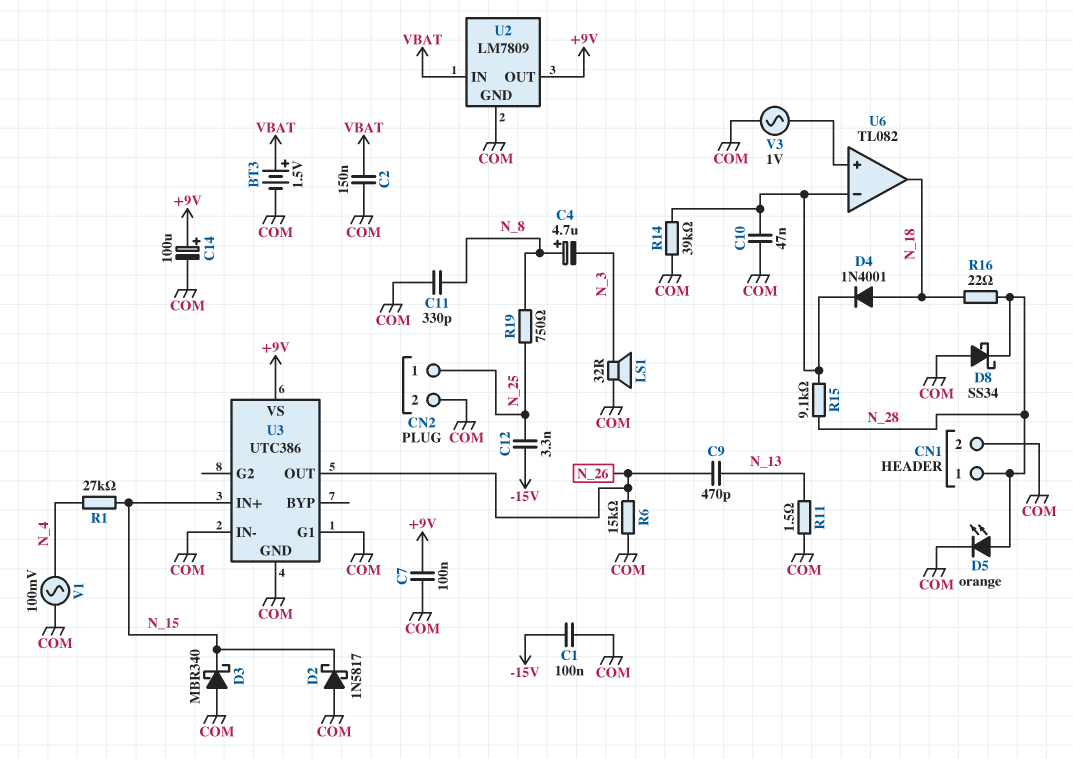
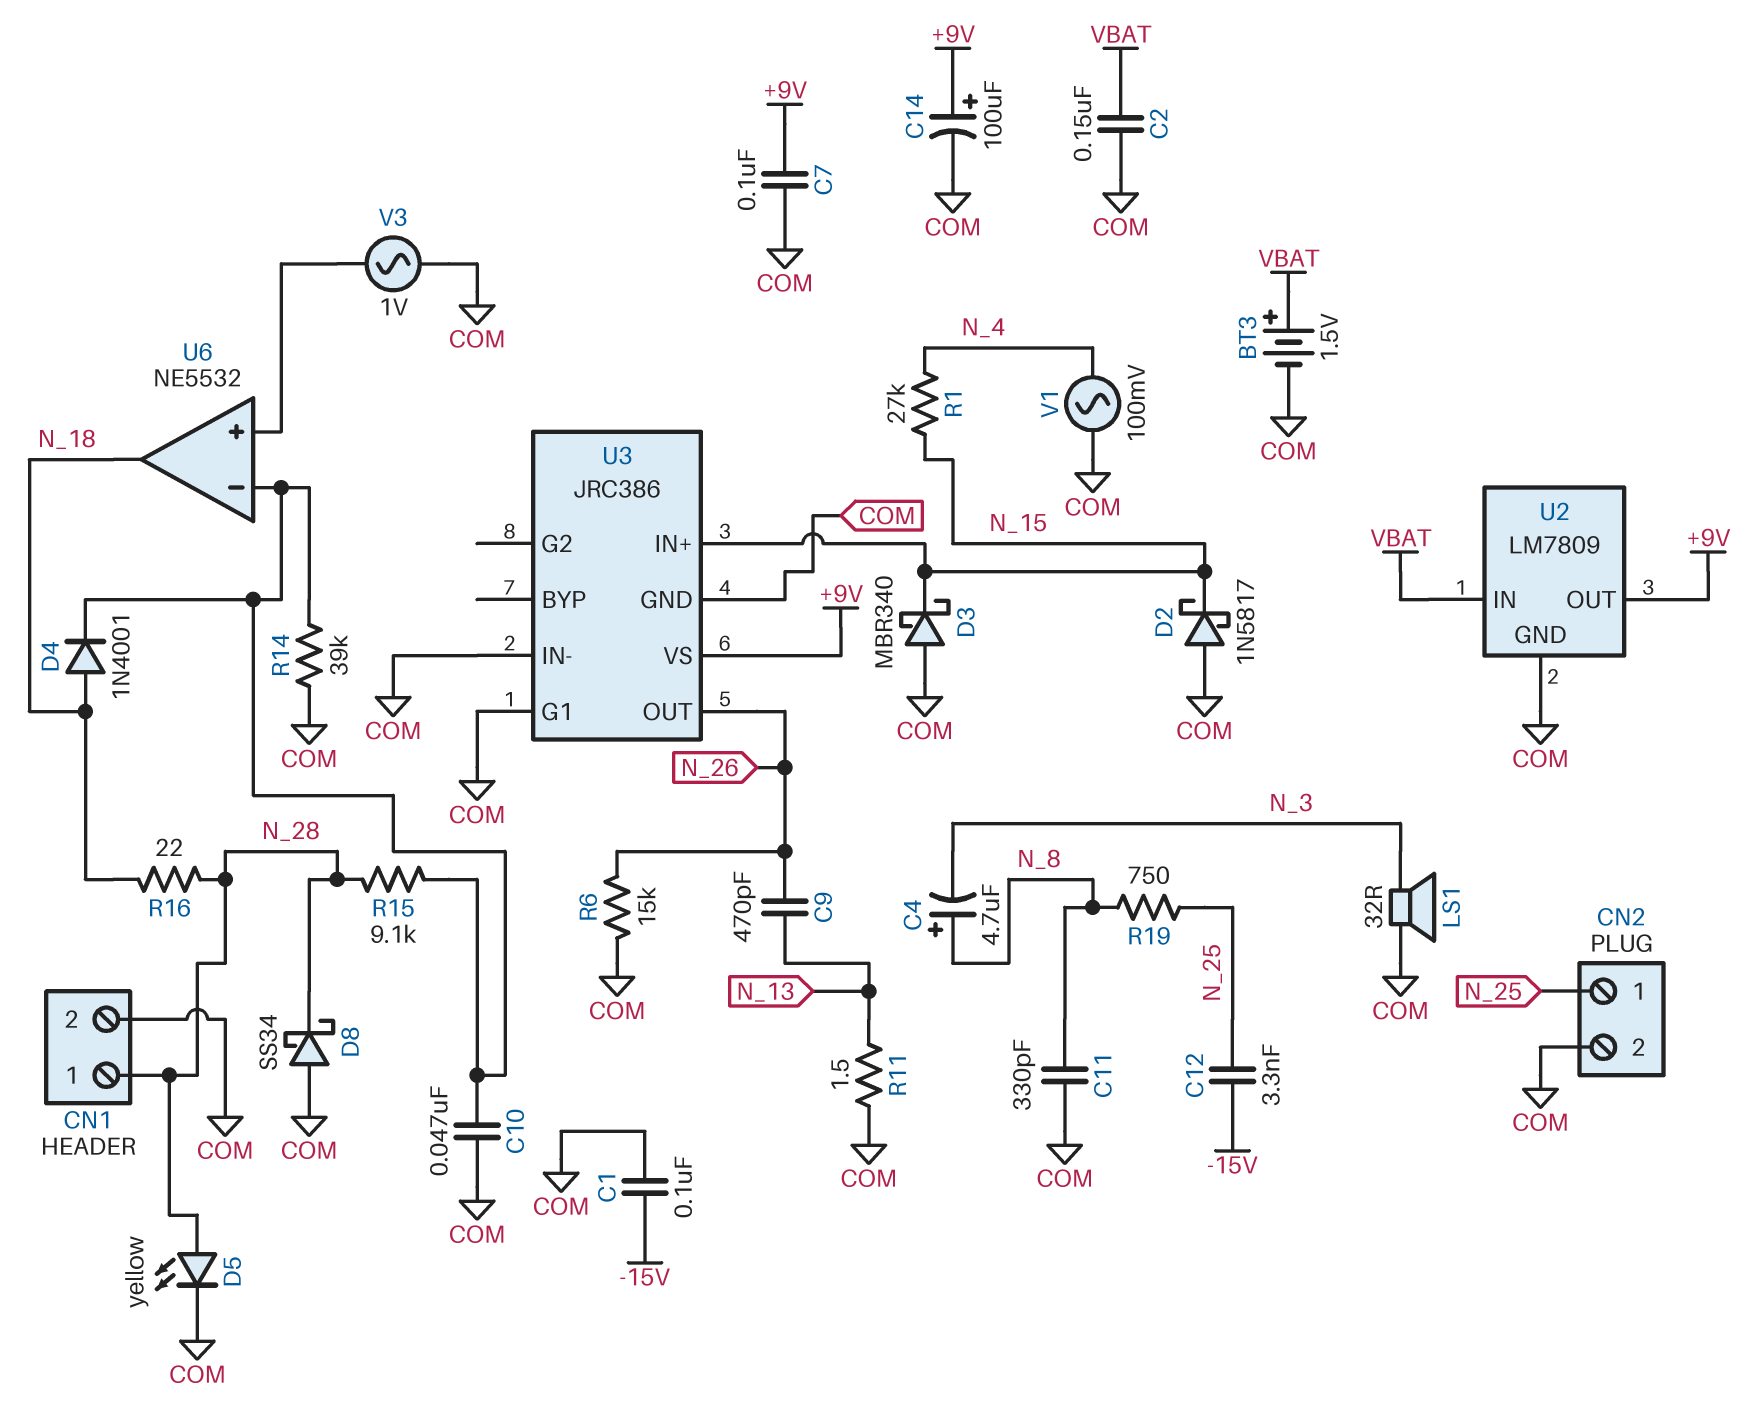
D5: LED orange (A N_28, K COM) -> LED yellow (A N_28, K COM)
U3: UTC386 -> JRC386
U6: TL082 -> NE5532

